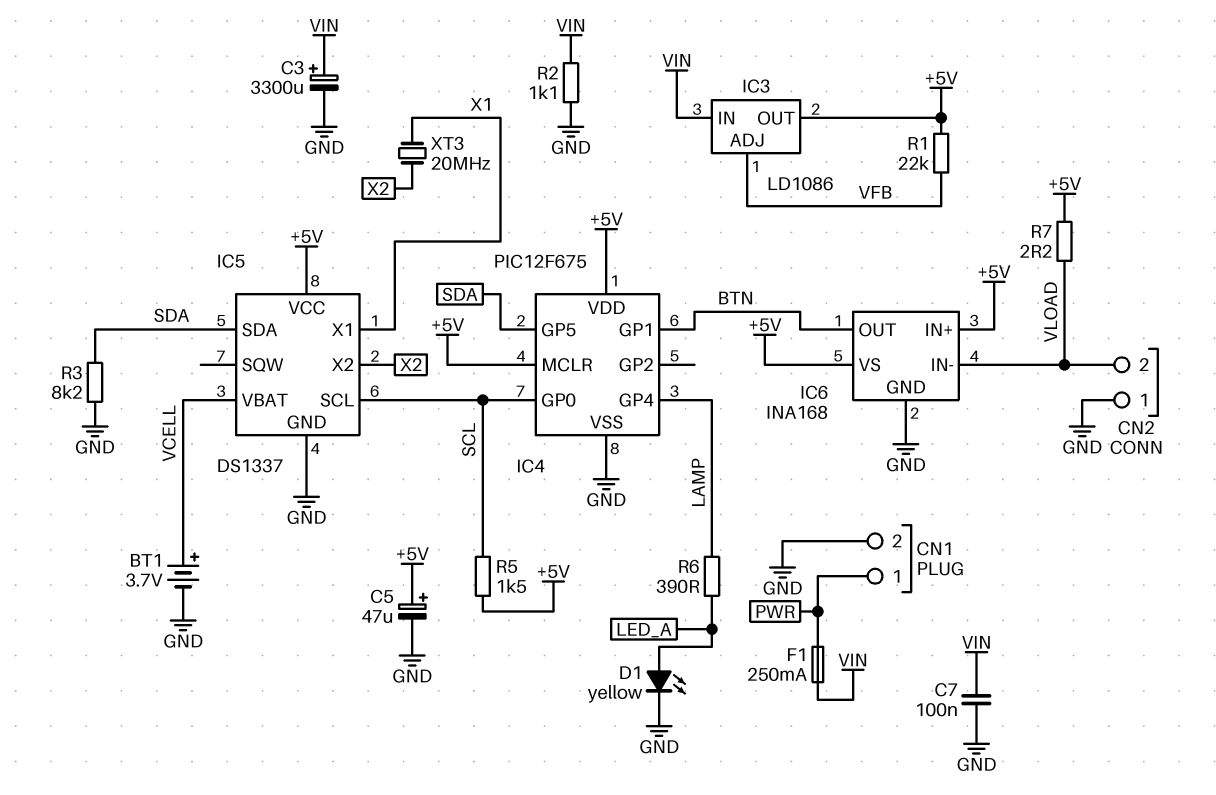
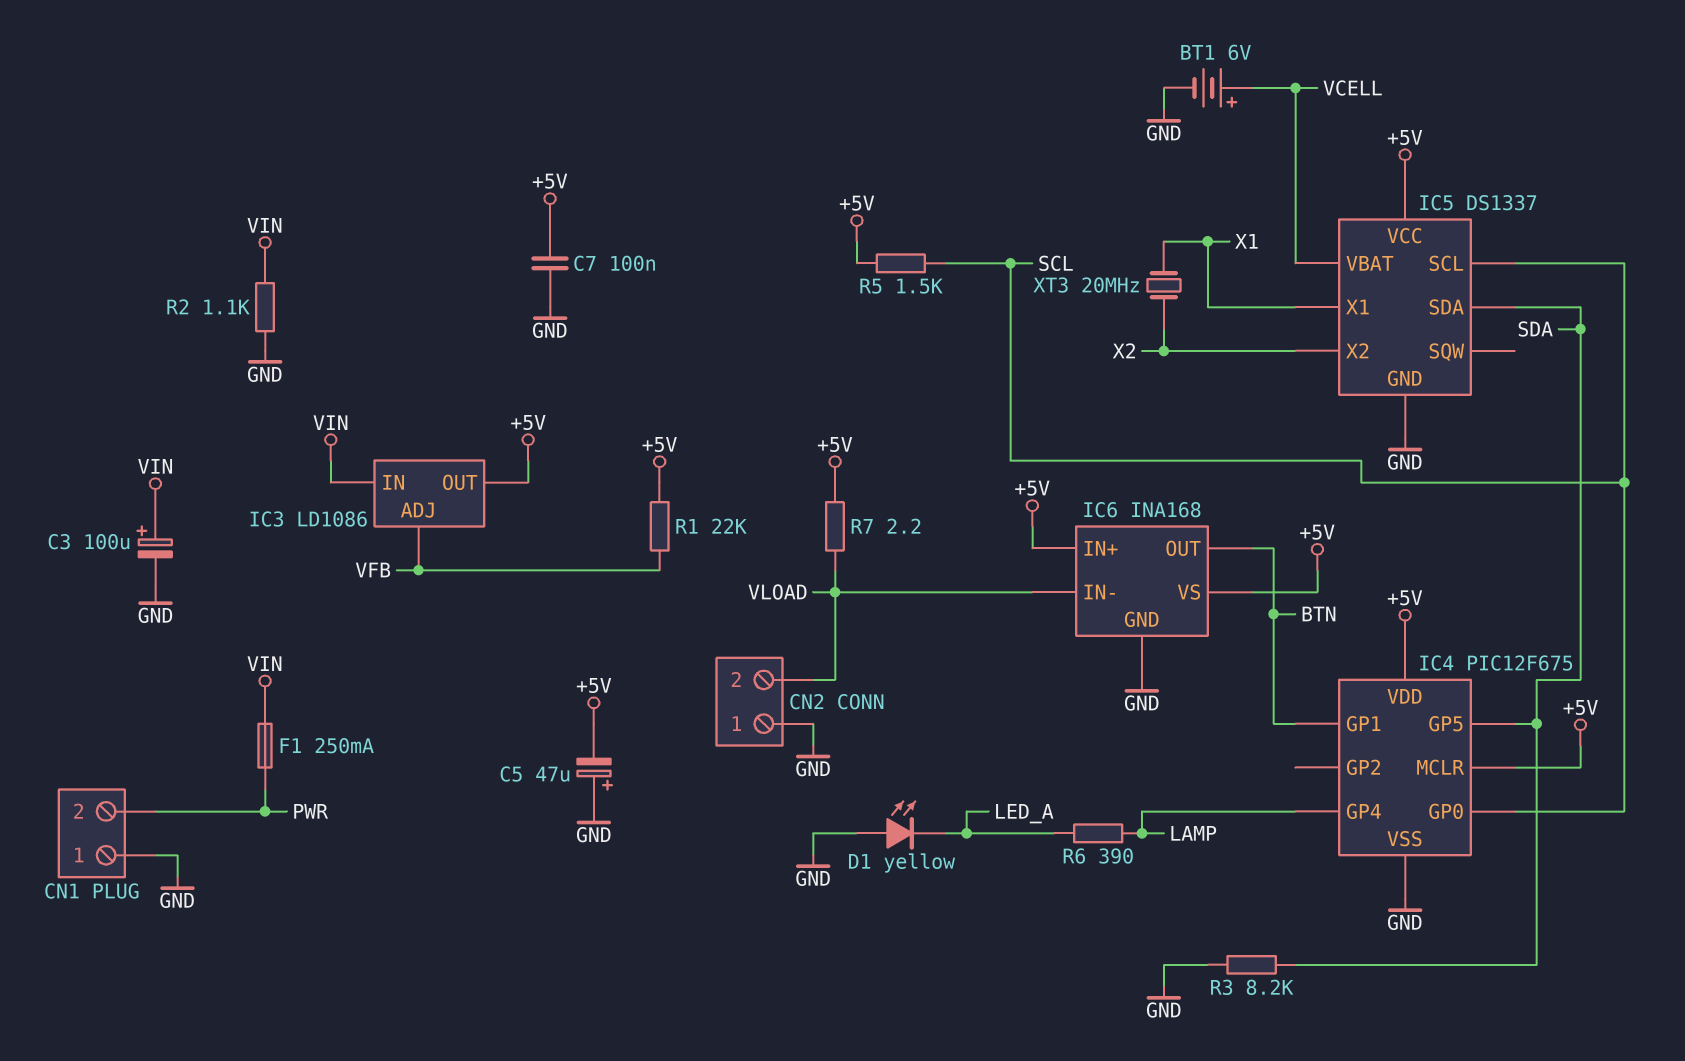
BT1: 3.7V (plus VCELL, minus GND) -> 6V (plus VCELL, minus GND)
C3: 3300uF (plus VIN, minus GND) -> 100uF (plus VIN, minus GND)
C5: 47uF (plus +5V, minus GND) -> 47uF (plus GND, minus +5V)
C7: 100nF (GND, VIN) -> 100nF (+5V, GND)
CN1 pin 1: PWR -> GND
CN1 pin 2: GND -> PWR
D1: LED yellow (A LED_A, K GND) -> LED yellow (A GND, K LED_A)

